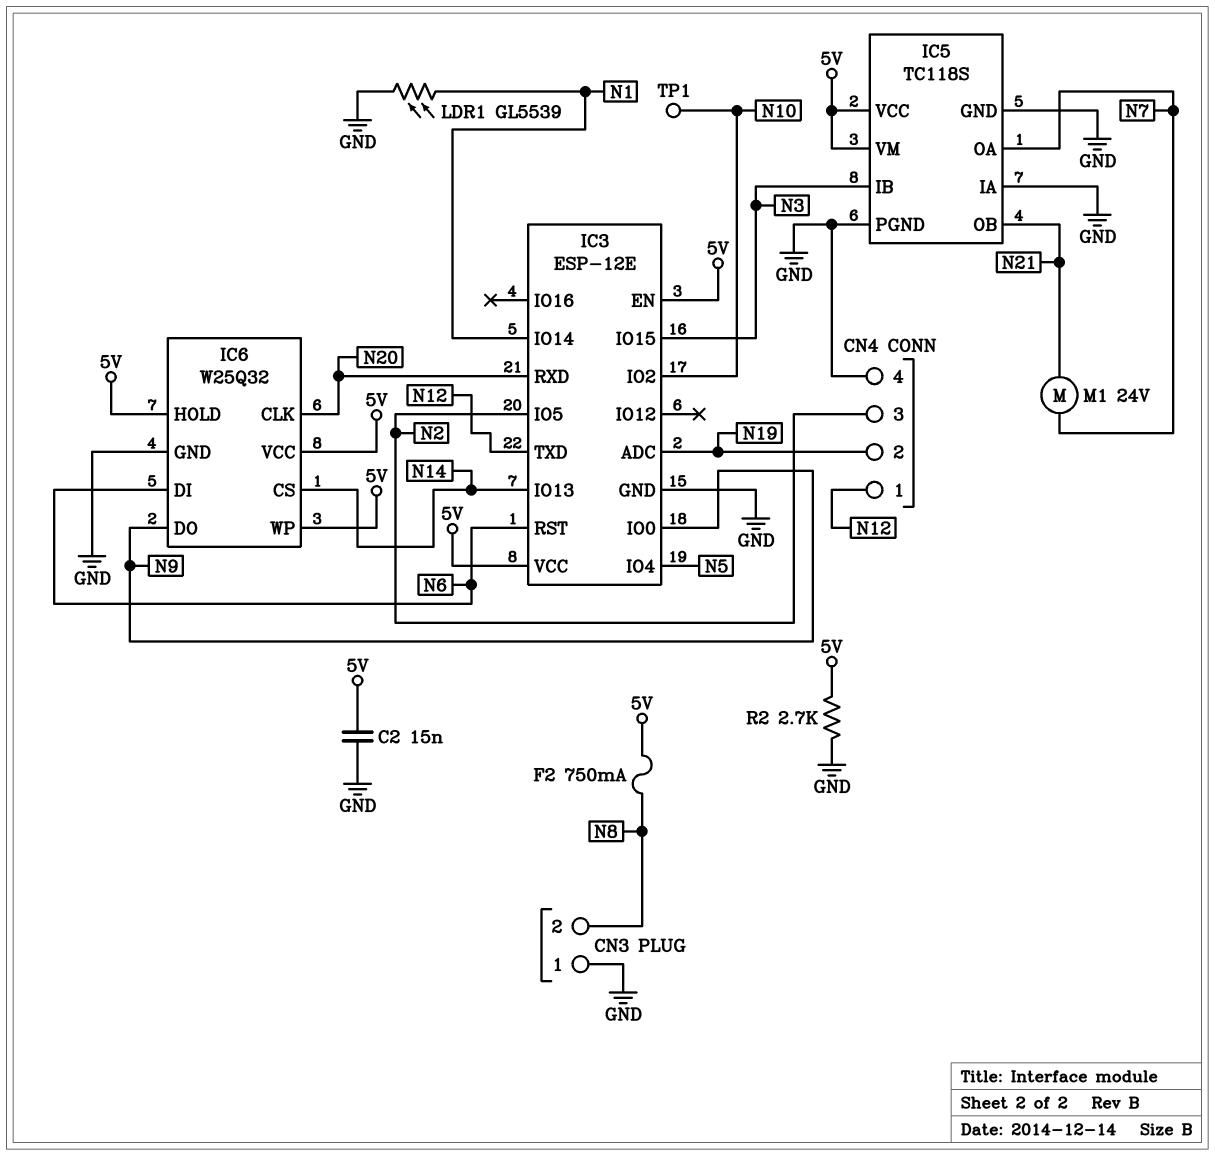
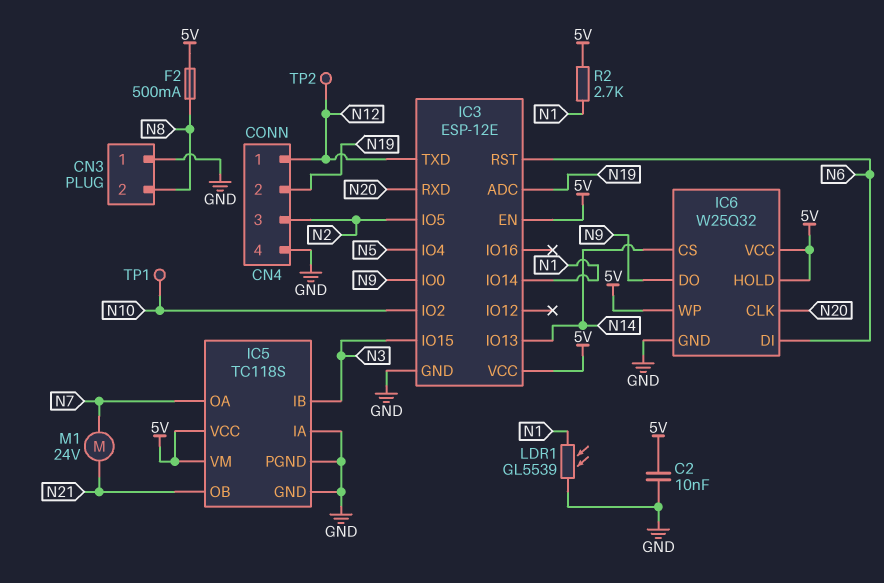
C2: 15nF (5V, GND) -> 10nF (5V, GND)
F2: 750mA (5V, N8) -> 500mA (5V, N8)
R2: 2.7k (5V, GND) -> 2.7k (5V, N1)
TP2: none -> test point (N12)

